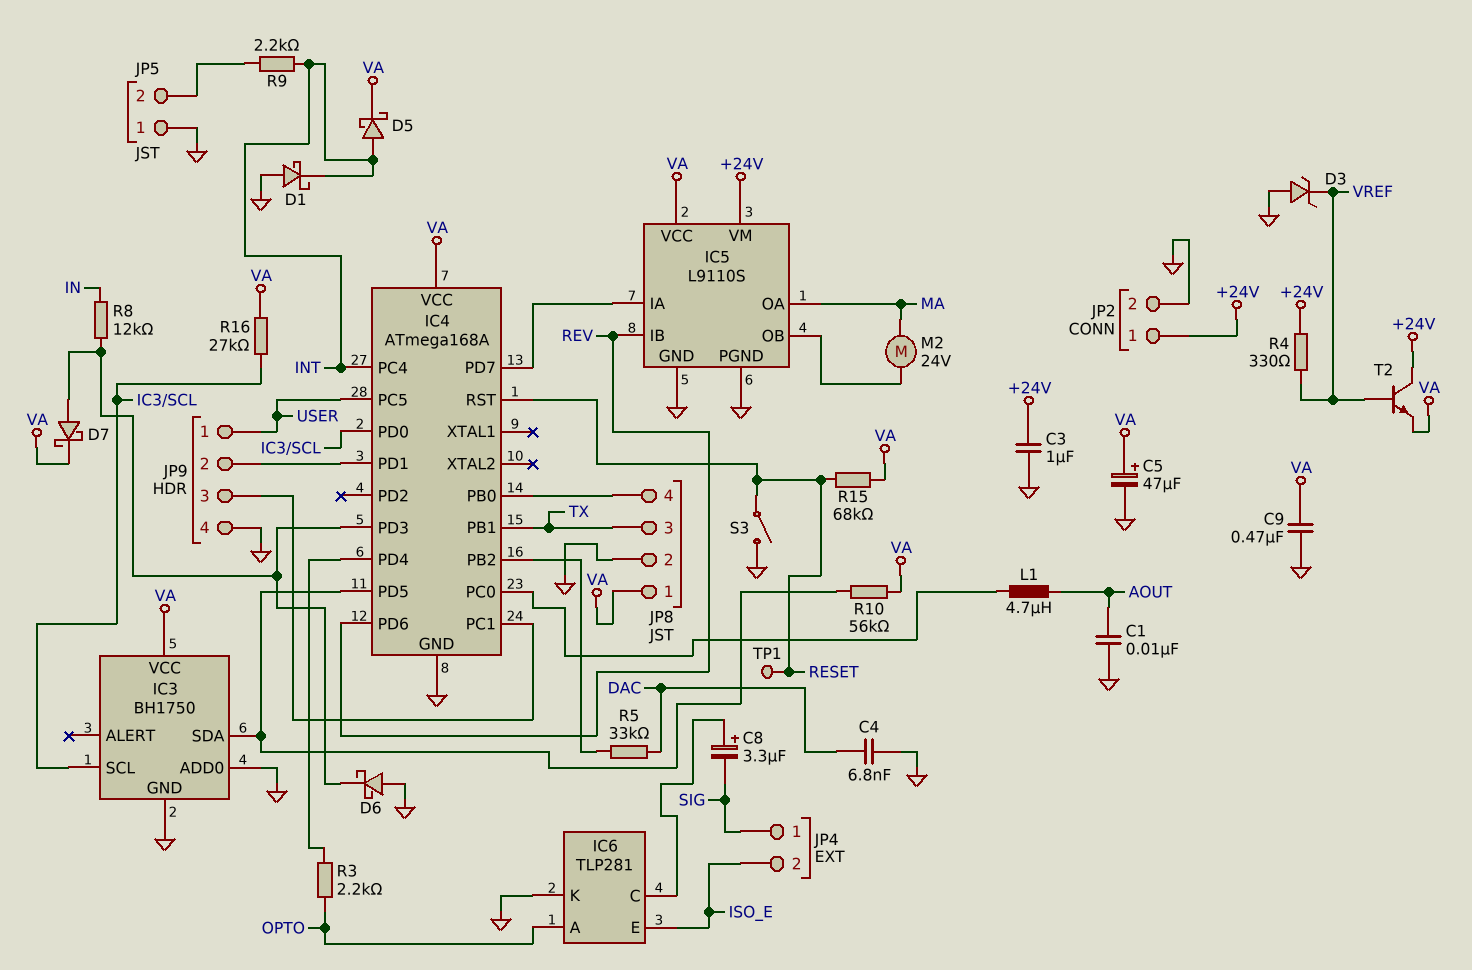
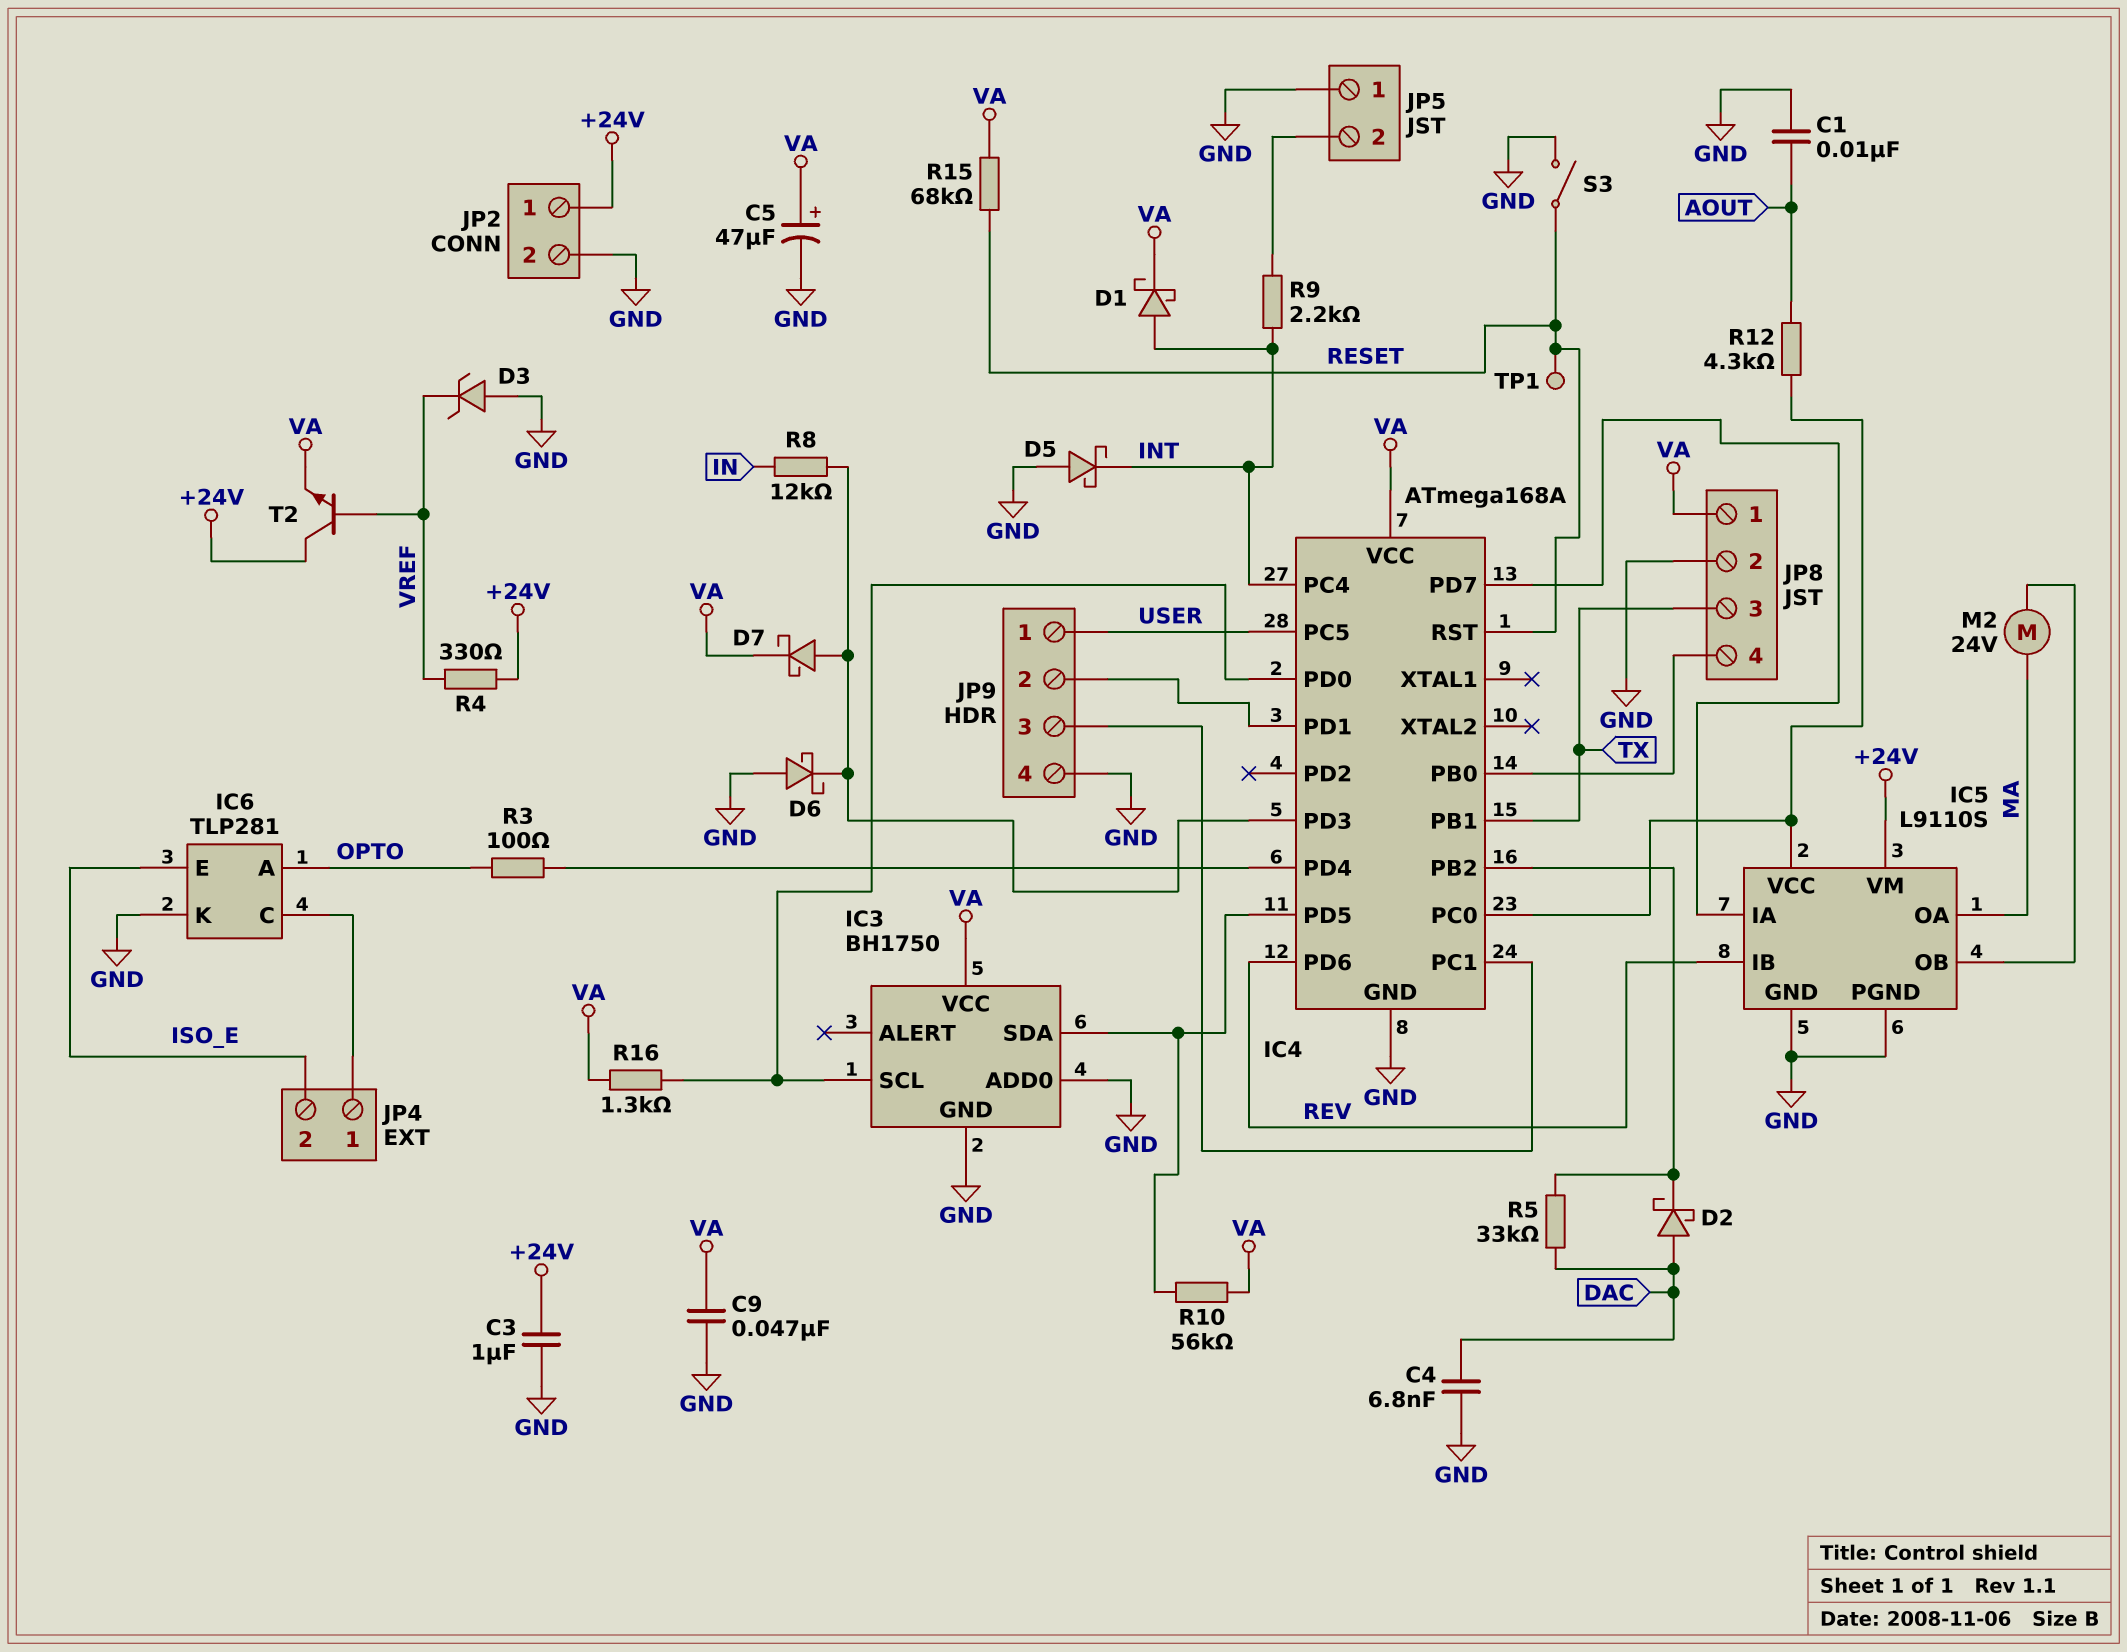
C8: 3.3uF (plus IC6/C, minus SIG) -> none
C9: 470nF (GND, VA) -> 47nF (GND, VA)
D1: schottky (A GND, K INT) -> schottky (A INT, K VA)
D2: none -> schottky (A DAC, K IC4/PB2)
D5: schottky (A INT, K VA) -> schottky (A GND, K INT)
IC5 pin VCC: VA -> IC4/PC0
JP4 pin 1: SIG -> IC6/C
L1: 4.7uH (AOUT, IC4/PC0) -> none
R3: 2.2k (IC4/PD4, OPTO) -> 100 (IC4/PD4, OPTO)
R12: none -> 4.3k (AOUT, IC4/PC0)
R16: 27k (IC3/SCL, VA) -> 1.3k (IC3/SCL, VA)

